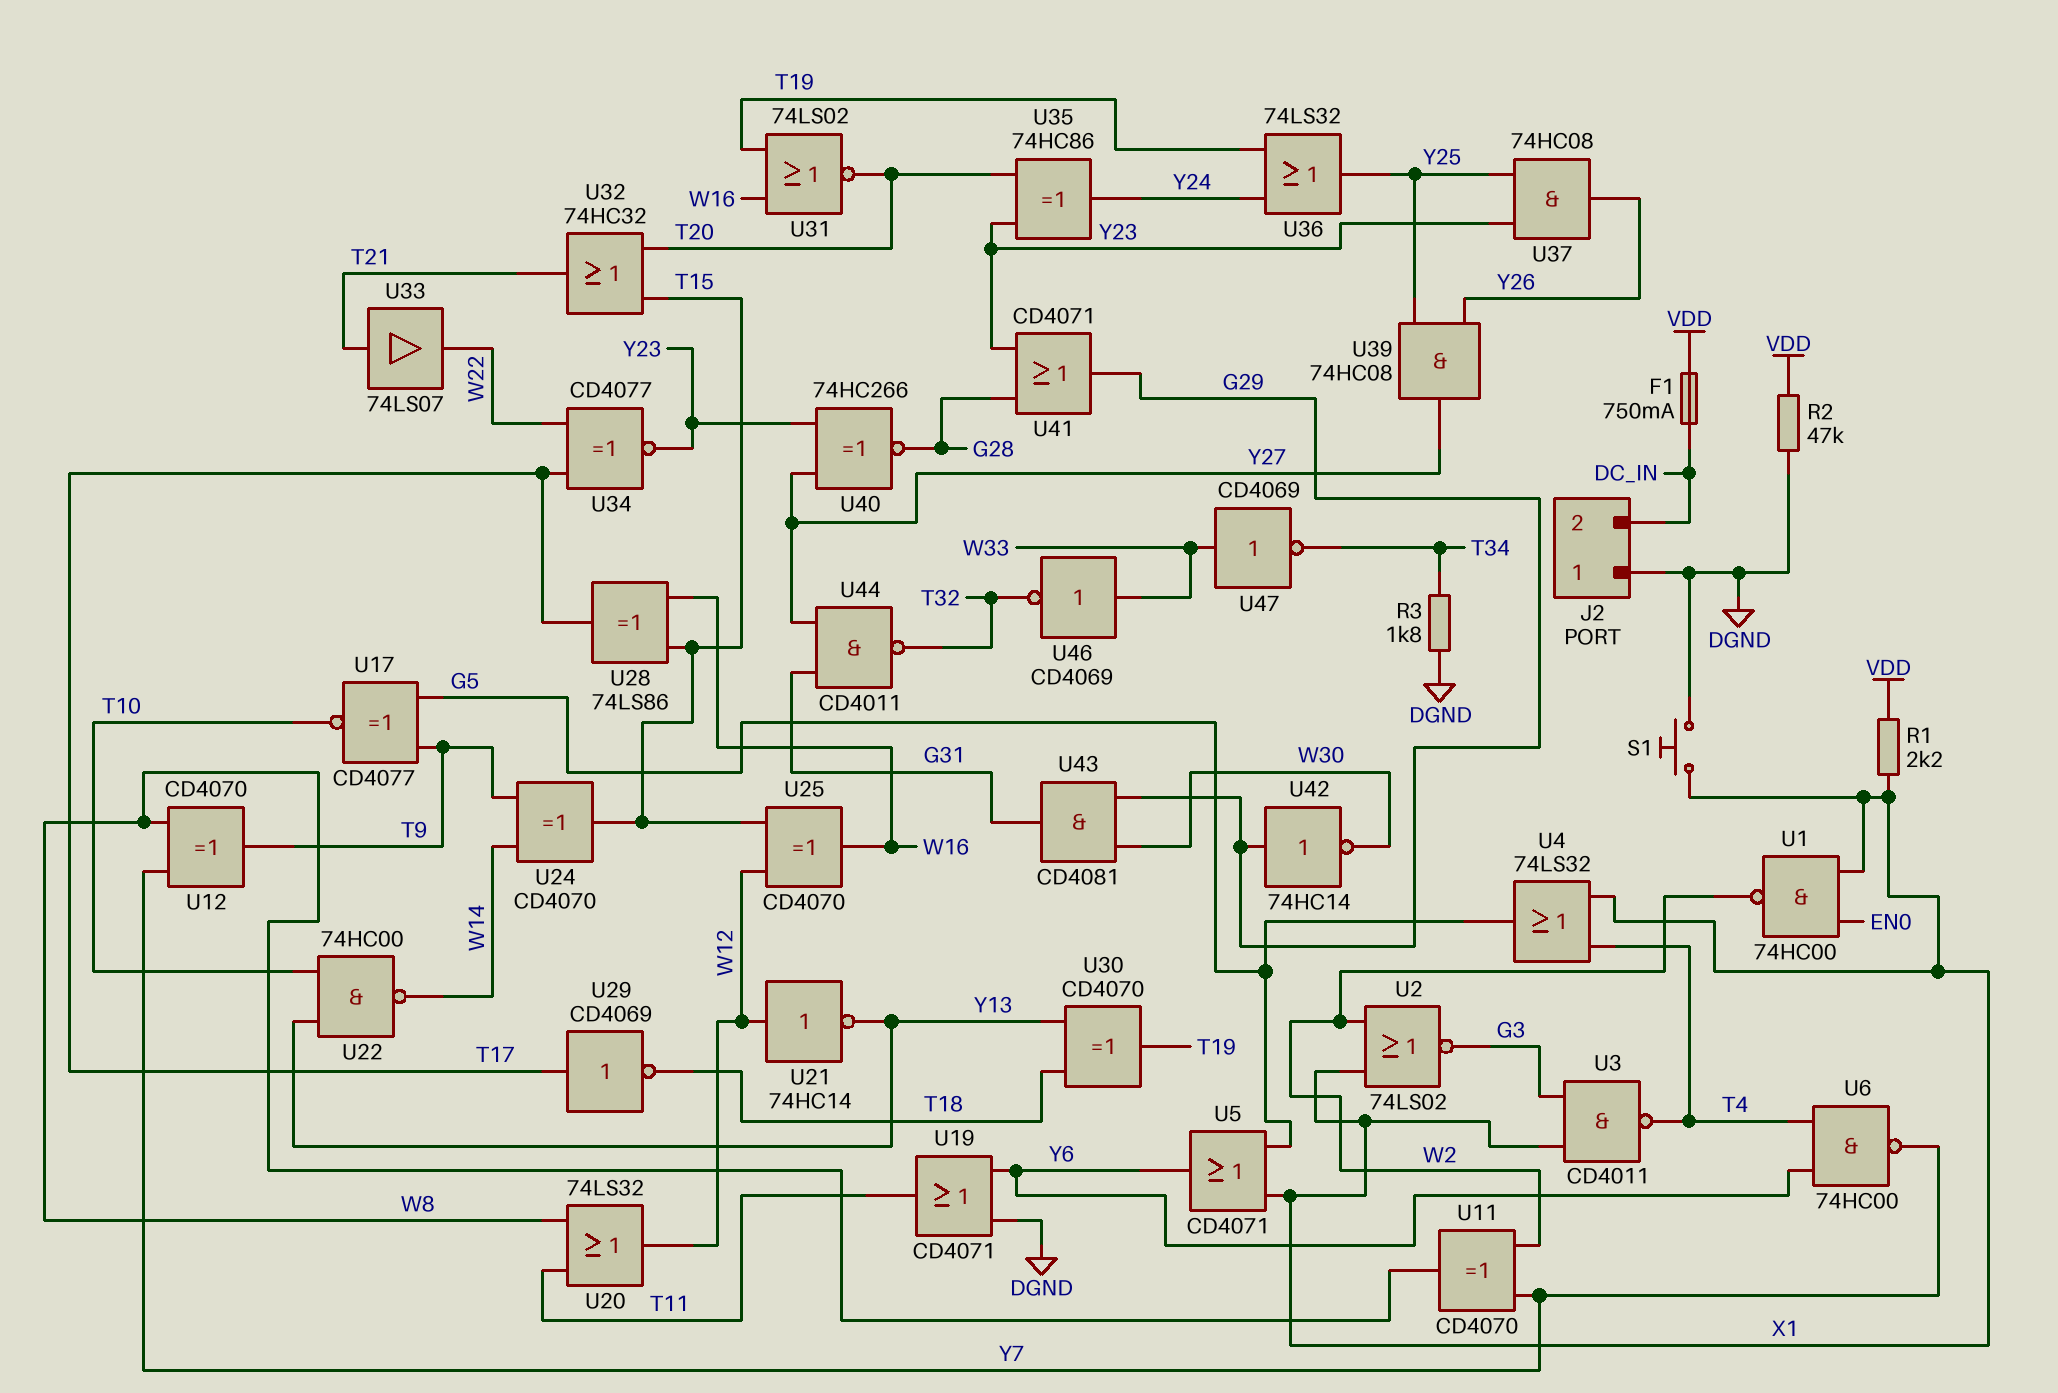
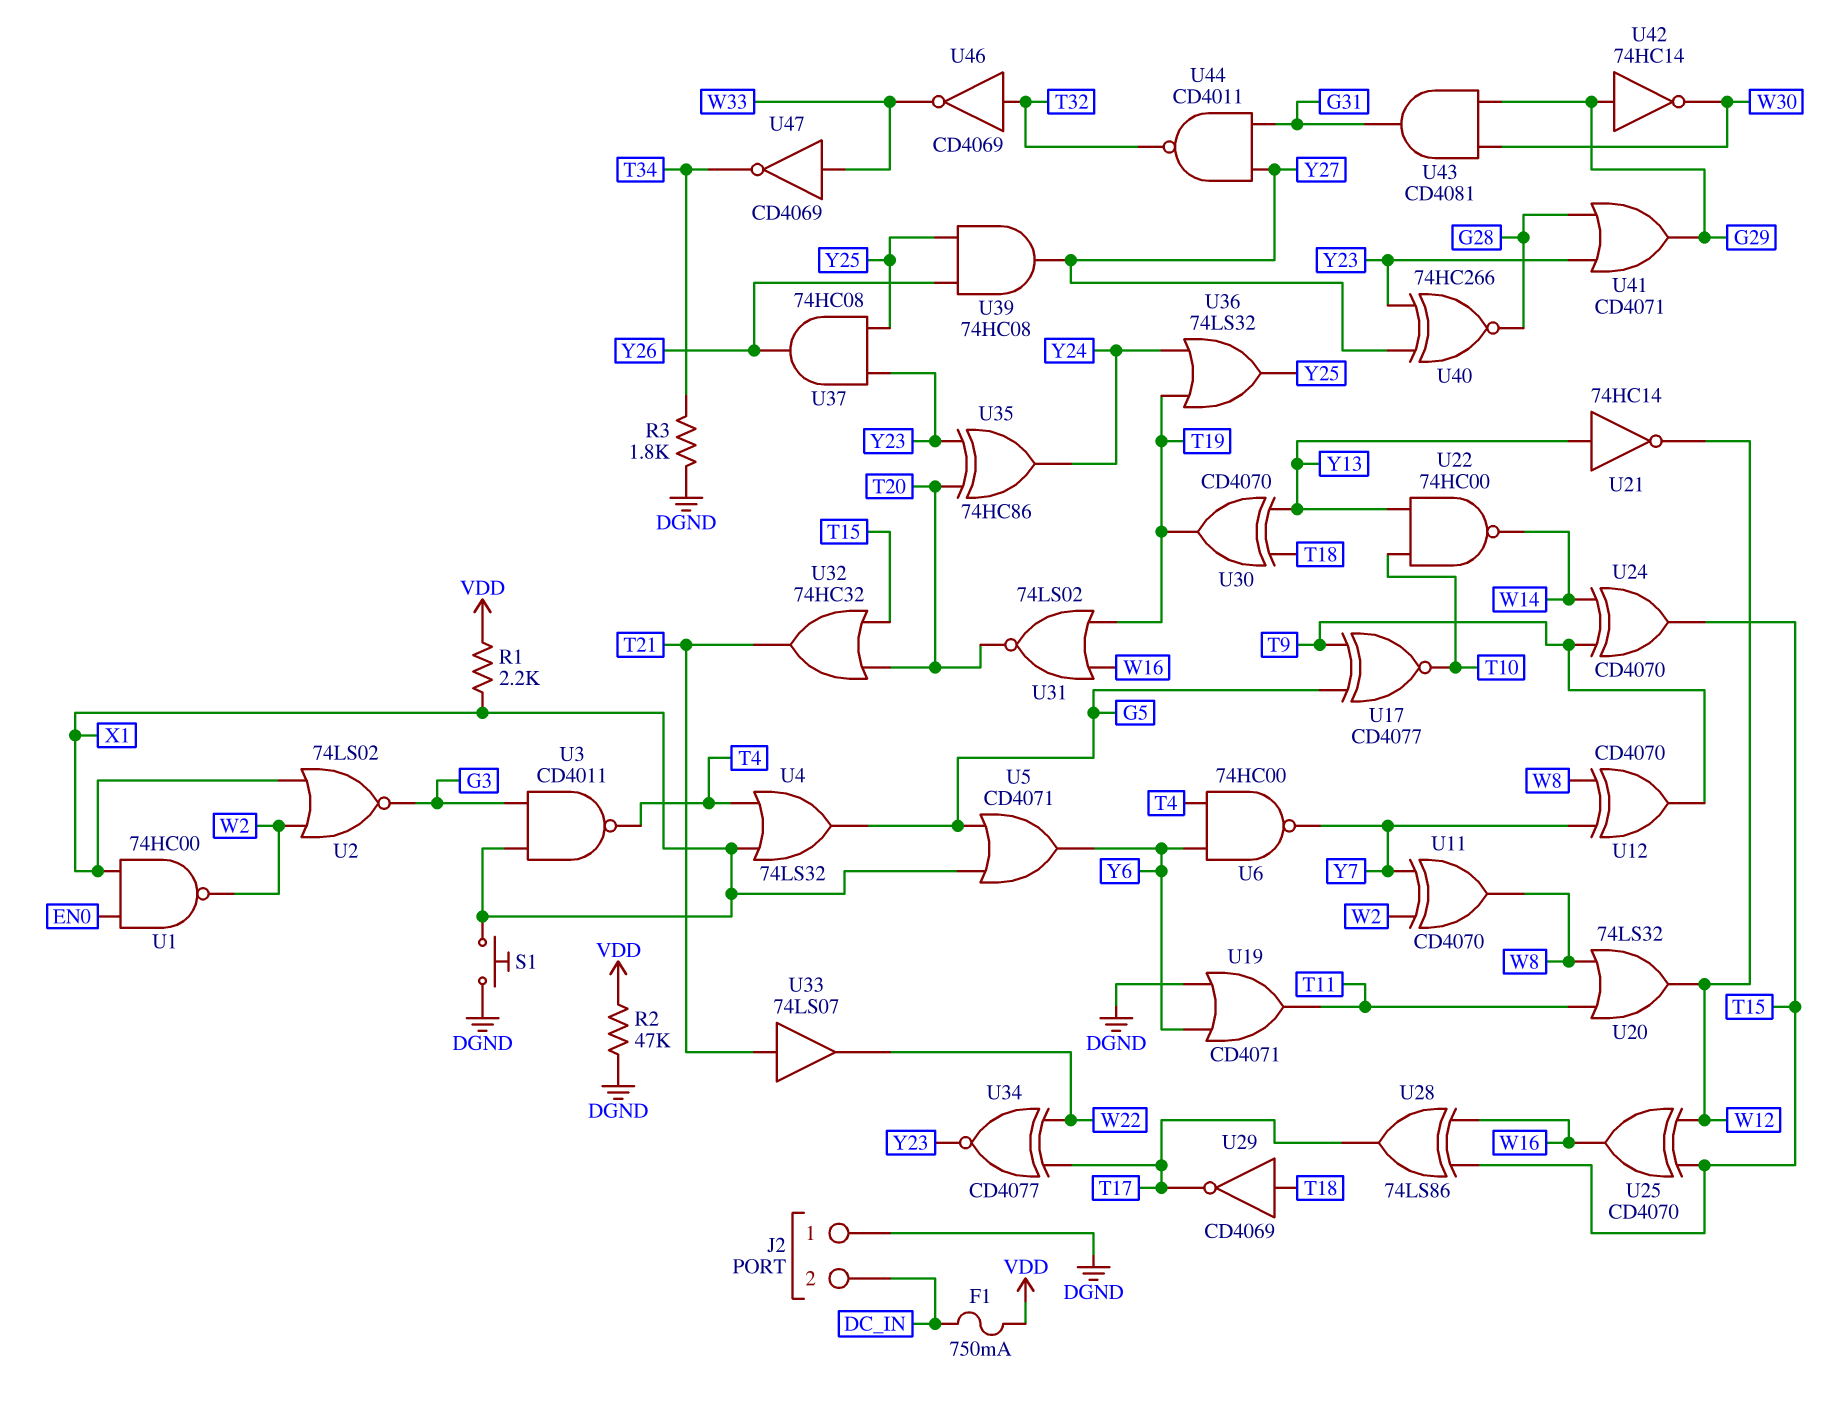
U21: NOT 74HC14 (in W12, out Y13) -> NOT 74HC14 (in Y13, out W12)
U29: NOT CD4069 (in T17, out T18) -> NOT CD4069 (in T18, out T17)
U46: NOT CD4069 (in W33, out T32) -> NOT CD4069 (in T32, out W33)

